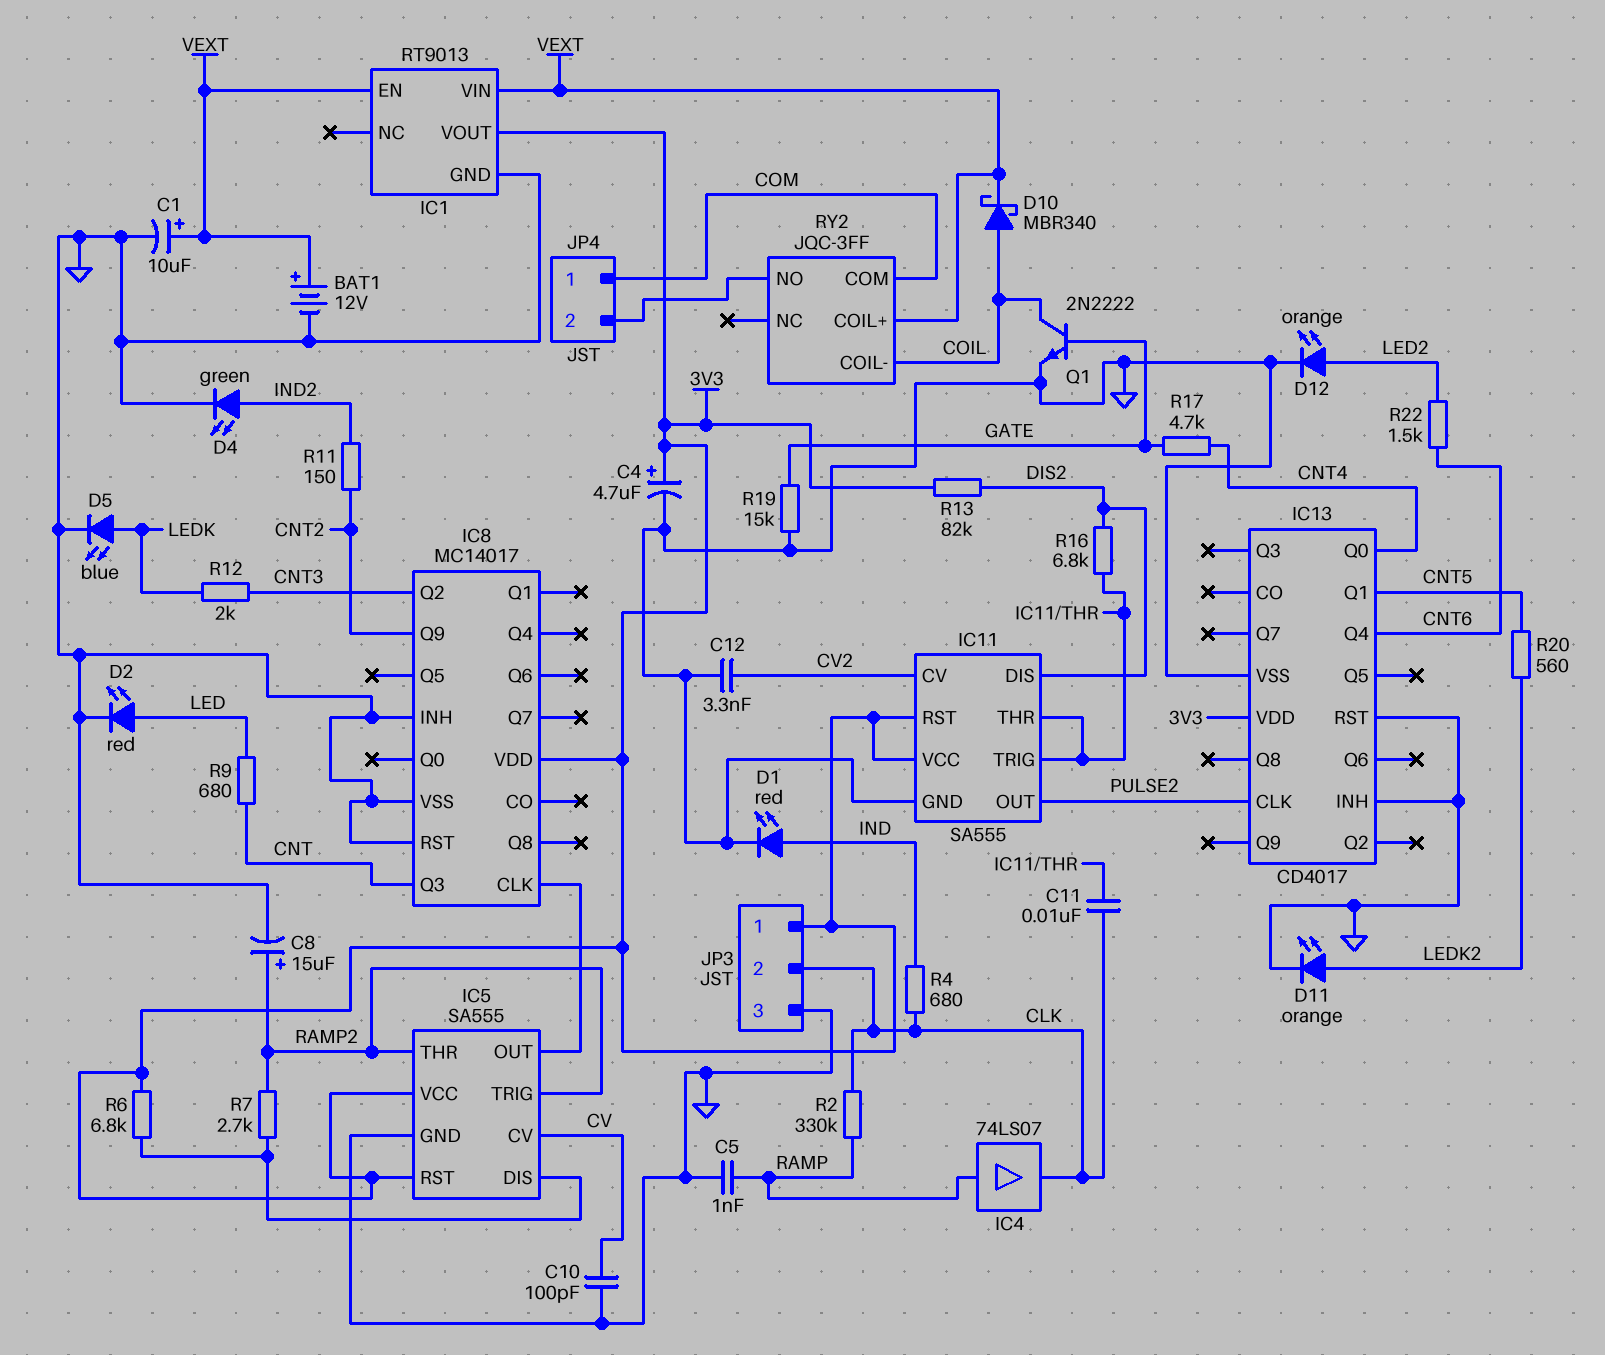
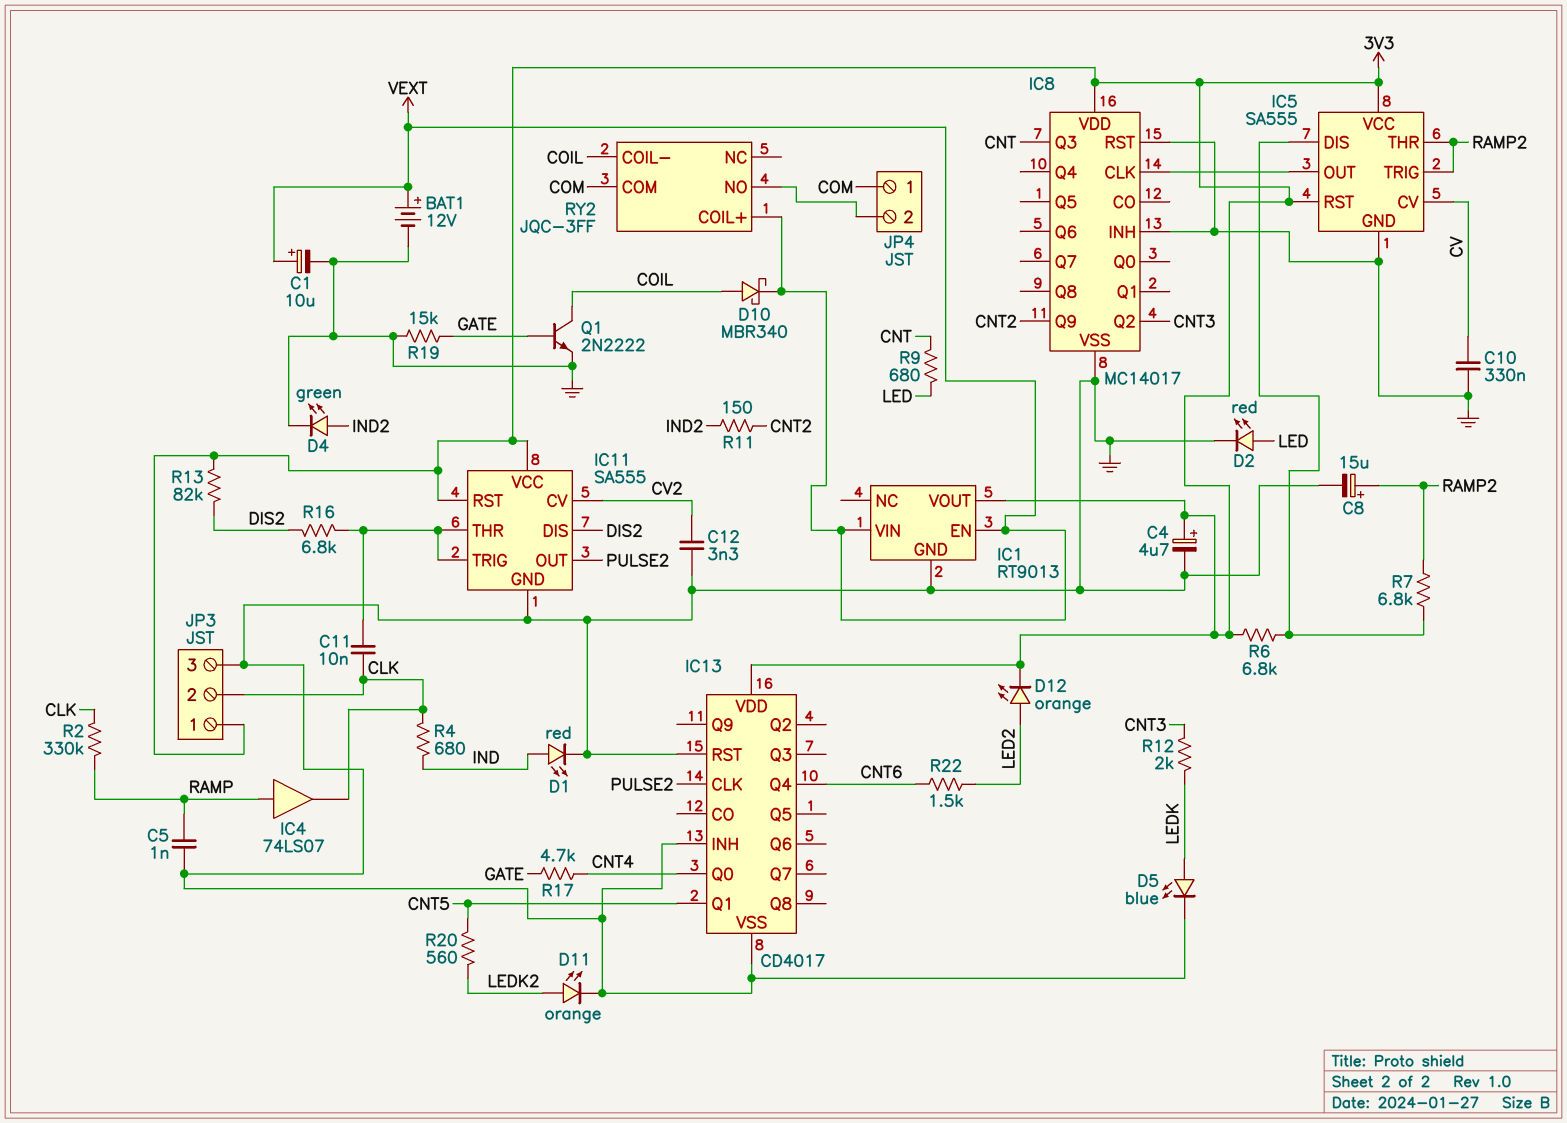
C10: 100pF (CV, GND) -> 330nF (CV, GND)
D12: LED orange (A LED2, K GND) -> LED orange (A LED2, K 3V3)
R7: 2.7k (IC5/DIS, RAMP2) -> 6.8k (IC5/DIS, RAMP2)

